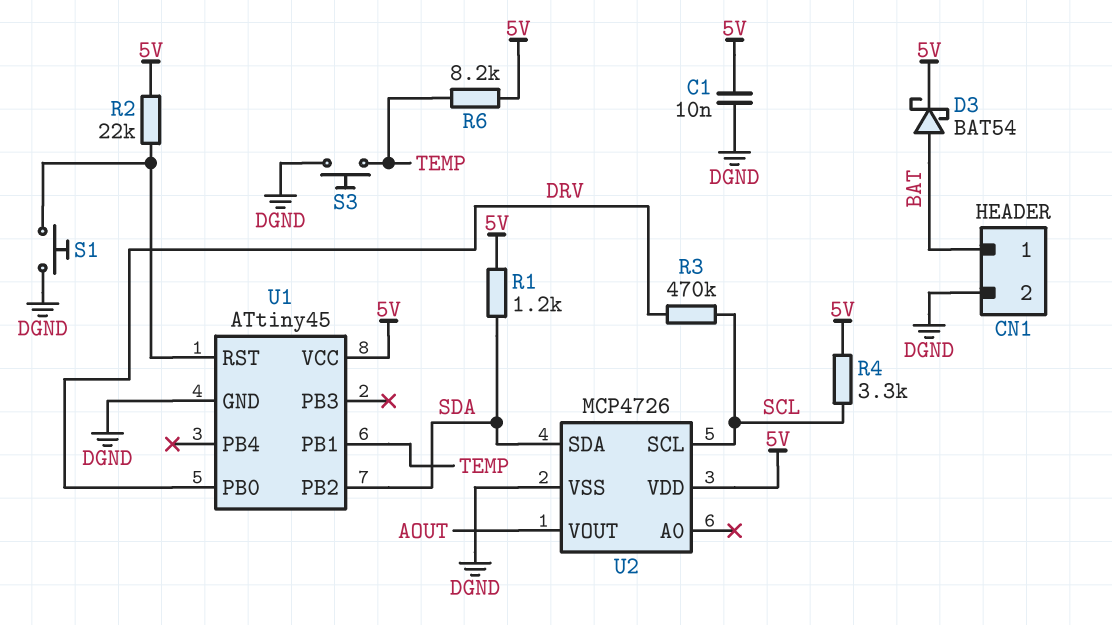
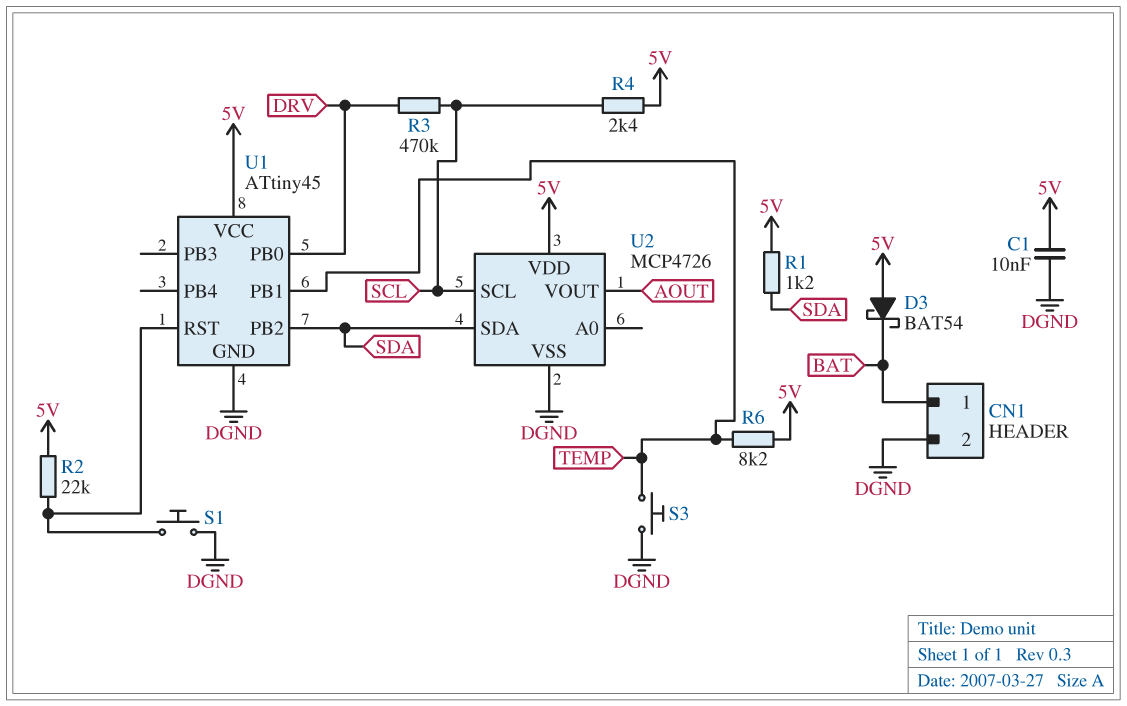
D3: schottky BAT54 (A BAT, K 5V) -> schottky BAT54 (A 5V, K BAT)
R4: 3.3k (5V, SCL) -> 2.4k (5V, SCL)

